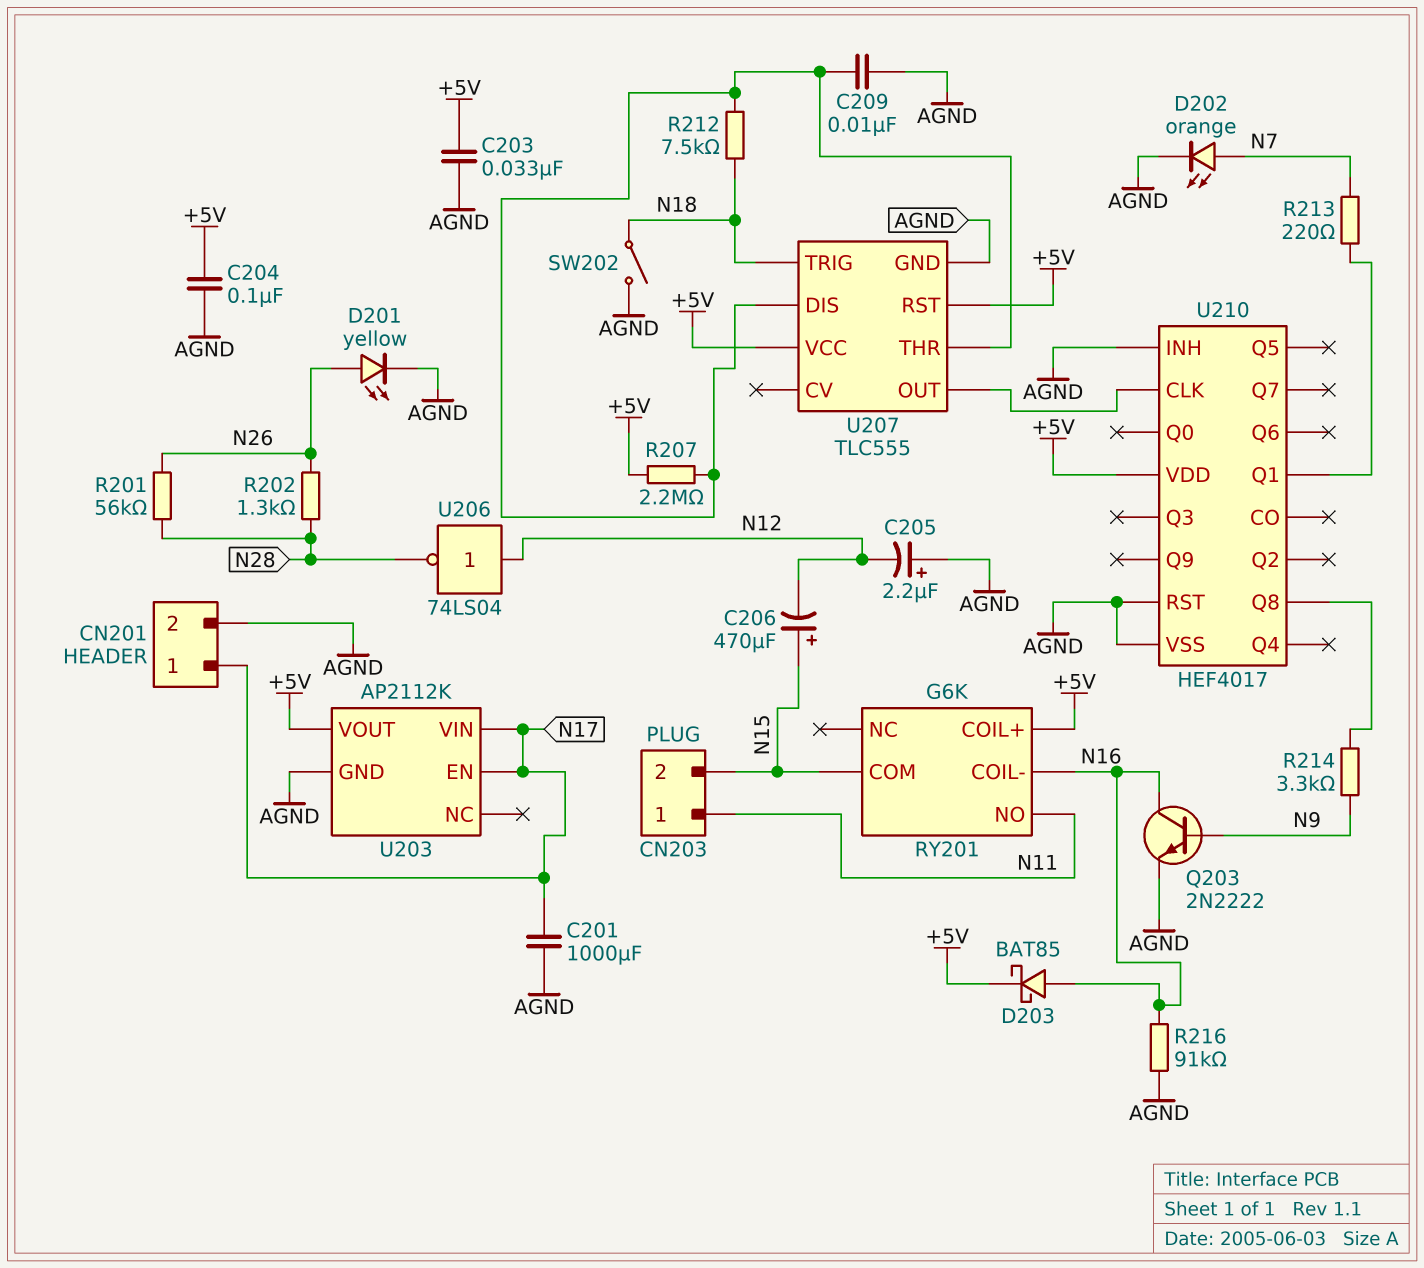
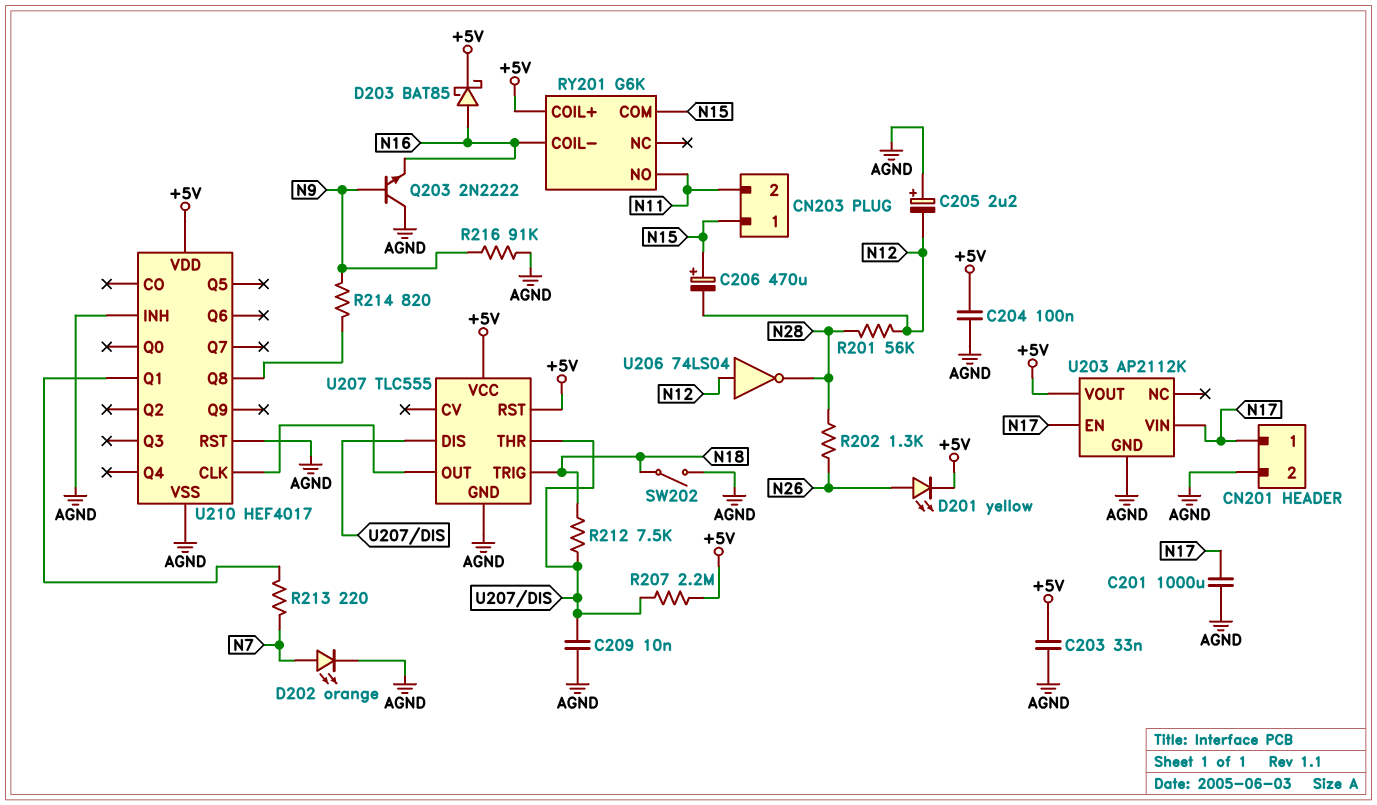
CN203 pin 1: N11 -> N15
CN203 pin 2: N15 -> N11
D201: LED yellow (A N26, K AGND) -> LED yellow (A N26, K +5V)
Q203: NPN 2N2222 (B N9, C N16, E AGND) -> NPN 2N2222 (B N9, C AGND, E N16)
R201: 56k (N26, N28) -> 56k (N12, N28)
R214: 3.3k (N9, U210/Q8) -> 820 (N9, U210/Q8)
R216: 91k (AGND, N16) -> 91k (AGND, N9)

